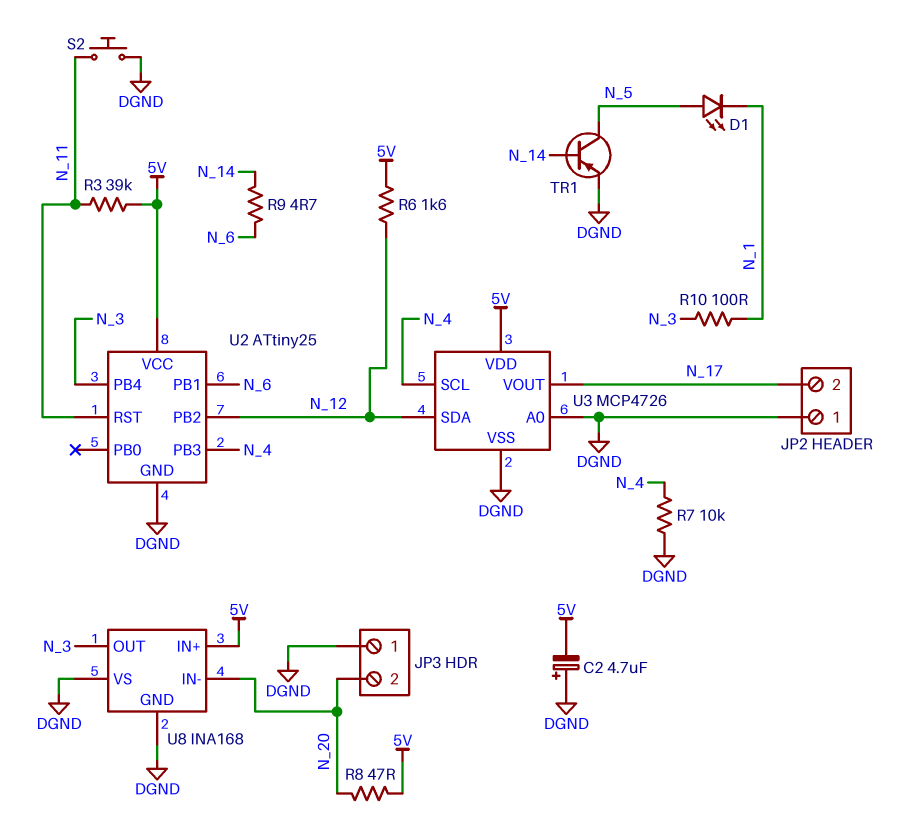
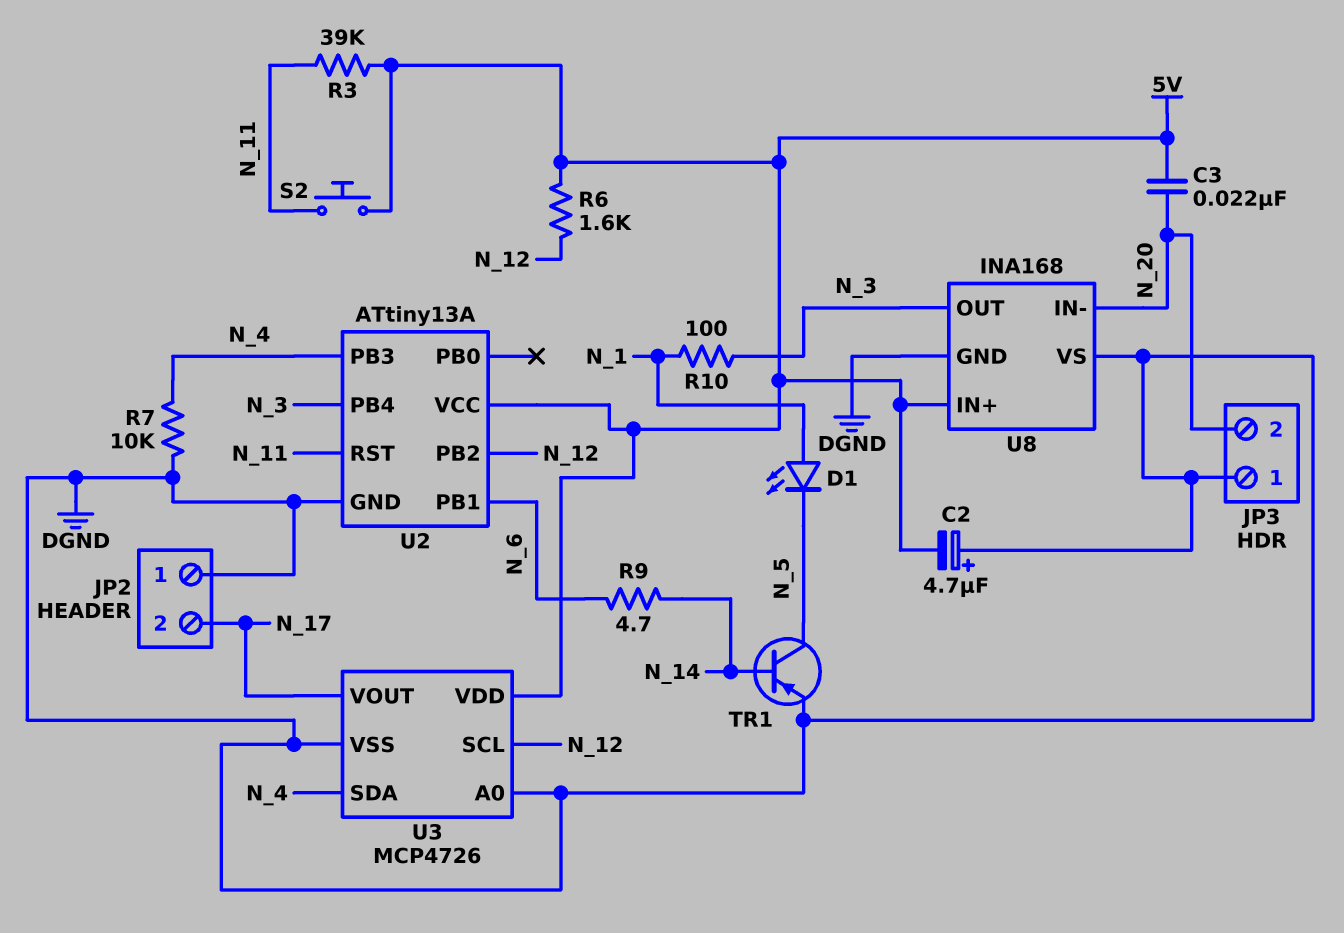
C3: none -> 22nF (5V, N_20)
D1: LED (A N_5, K N_1) -> LED (A N_1, K N_5)
R8: 47 (5V, N_20) -> none
S2: button (DGND, N_11) -> button (5V, N_11)
U2: ATtiny25 -> ATtiny13A
U3 pin SCL: N_4 -> N_12
U3 pin SDA: N_12 -> N_4

